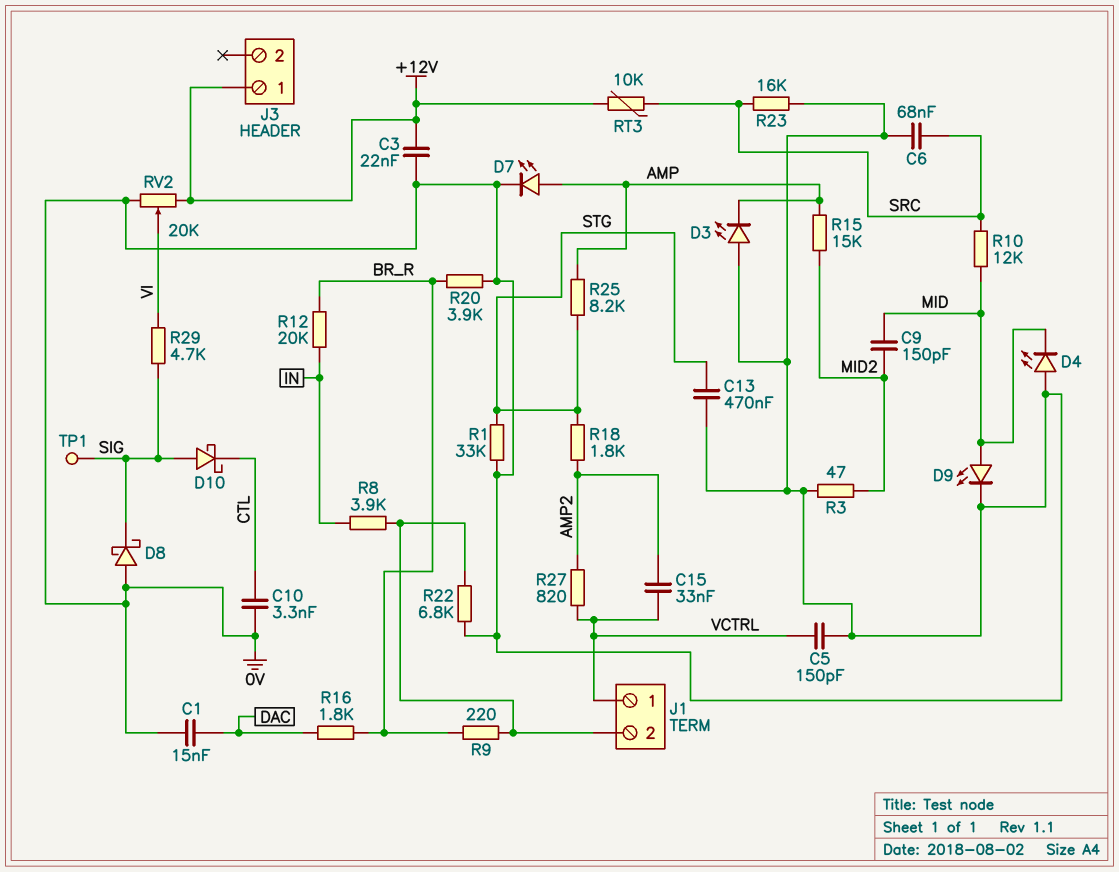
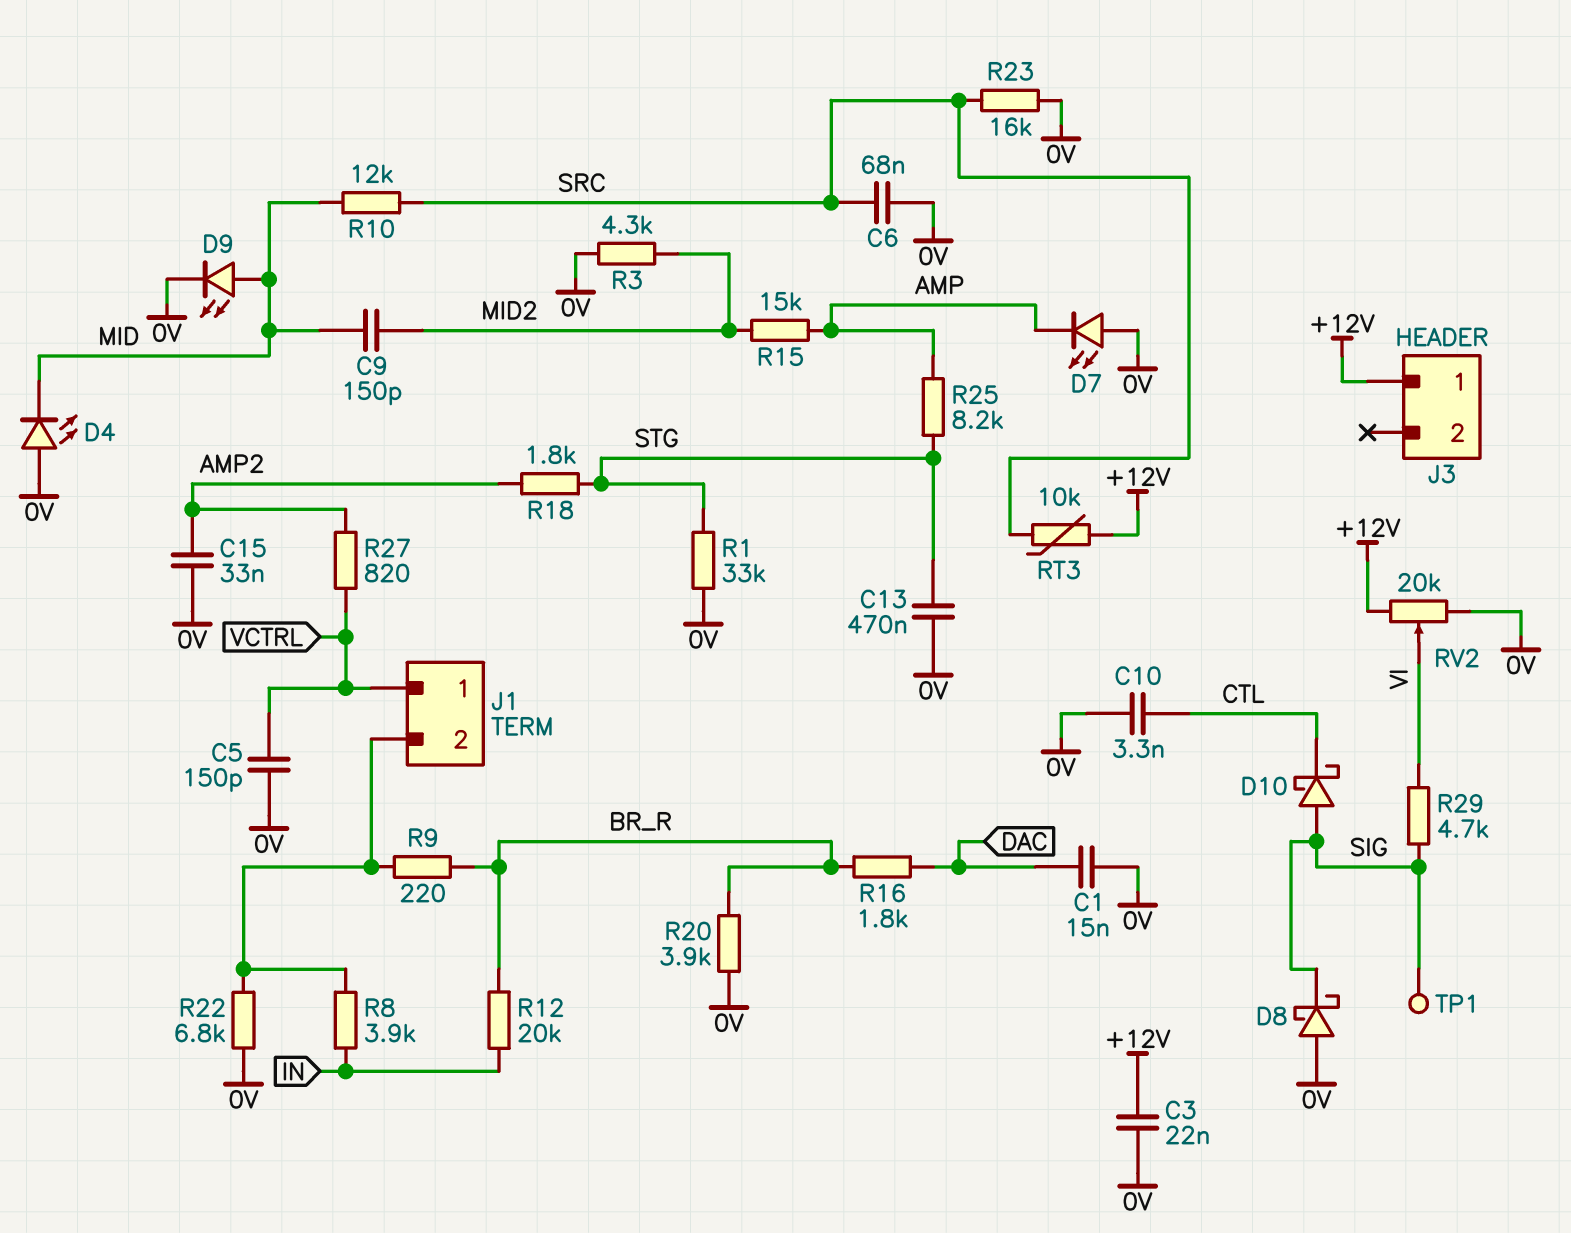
C15: 33nF (AMP2, VCTRL) -> 33nF (0V, AMP2)
D3: LED (A 0V, K AMP) -> none
D7: LED (A AMP, K 0V) -> LED (A 0V, K AMP)
R3: 47 (0V, MID2) -> 4.3k (0V, MID2)

